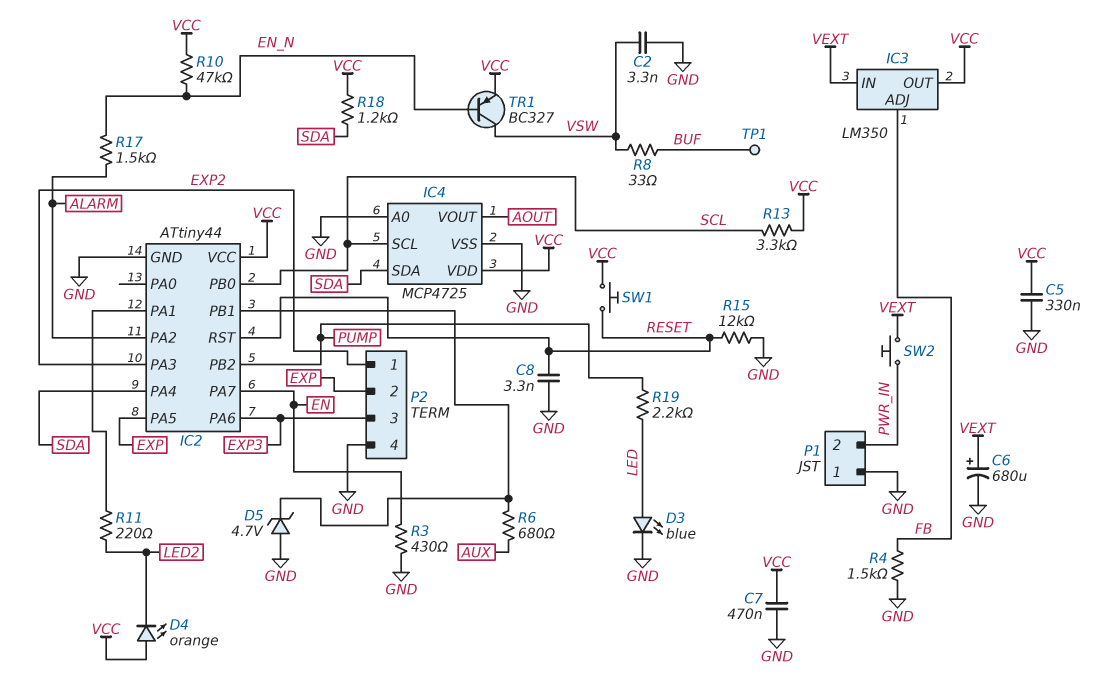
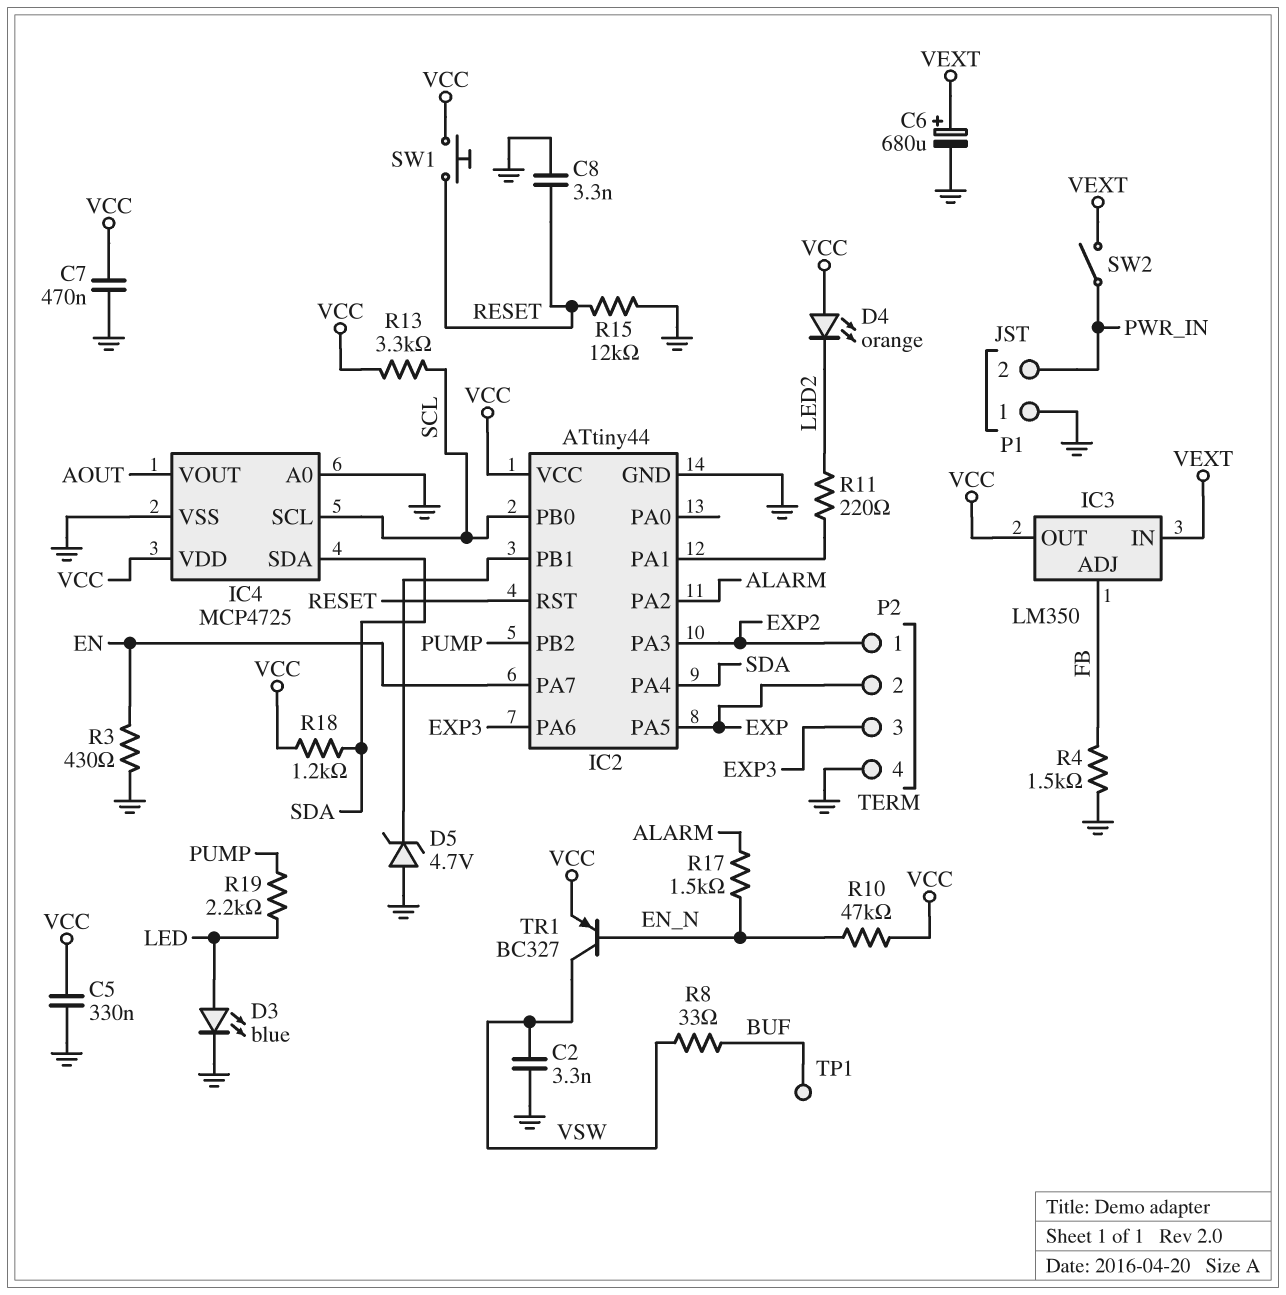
R6: 680 (AUX, IC2/PB1) -> none
SW2: button (PWR_IN, VEXT) -> switch (PWR_IN, VEXT)

